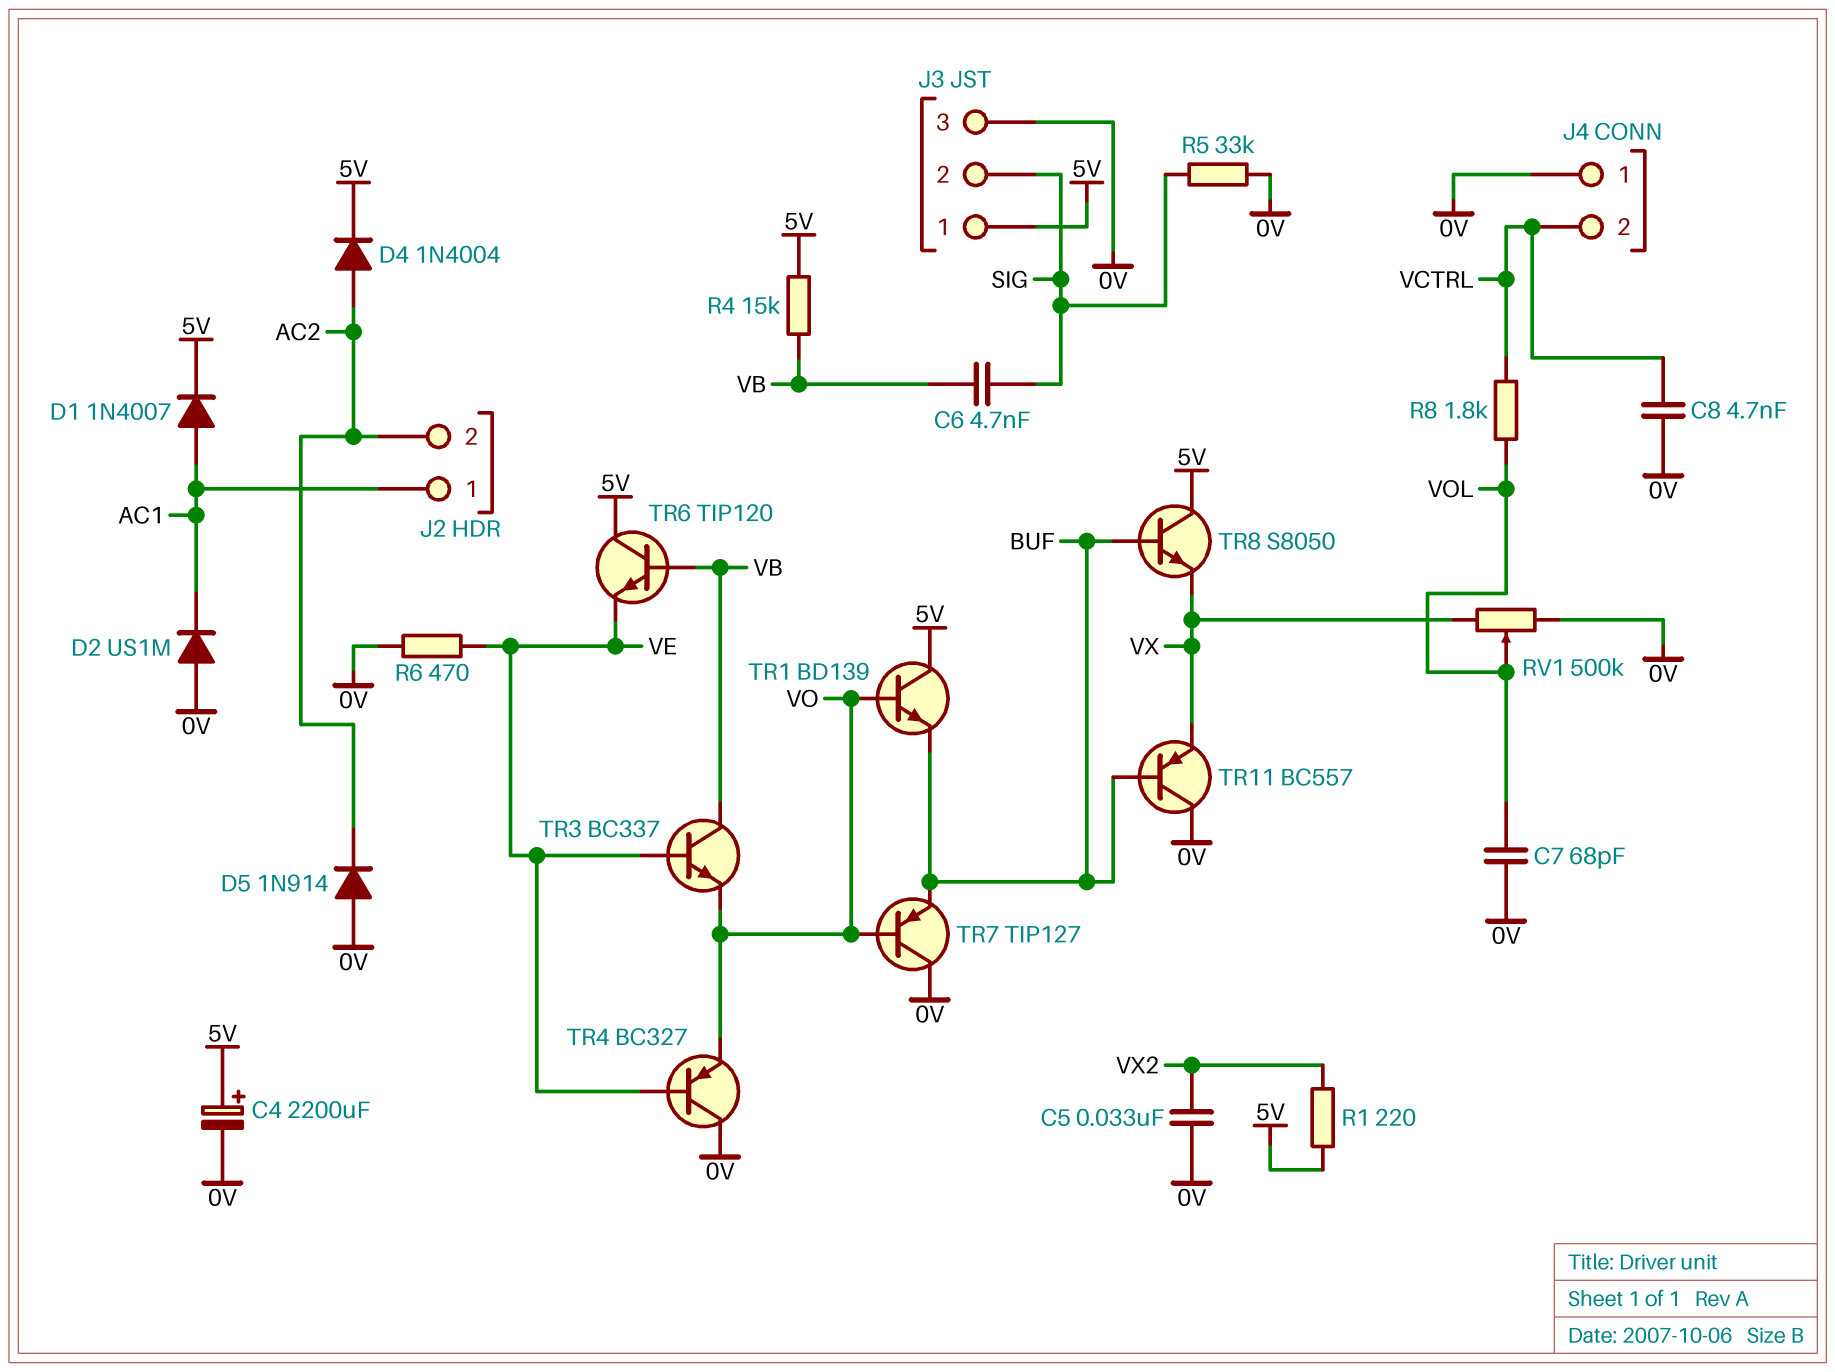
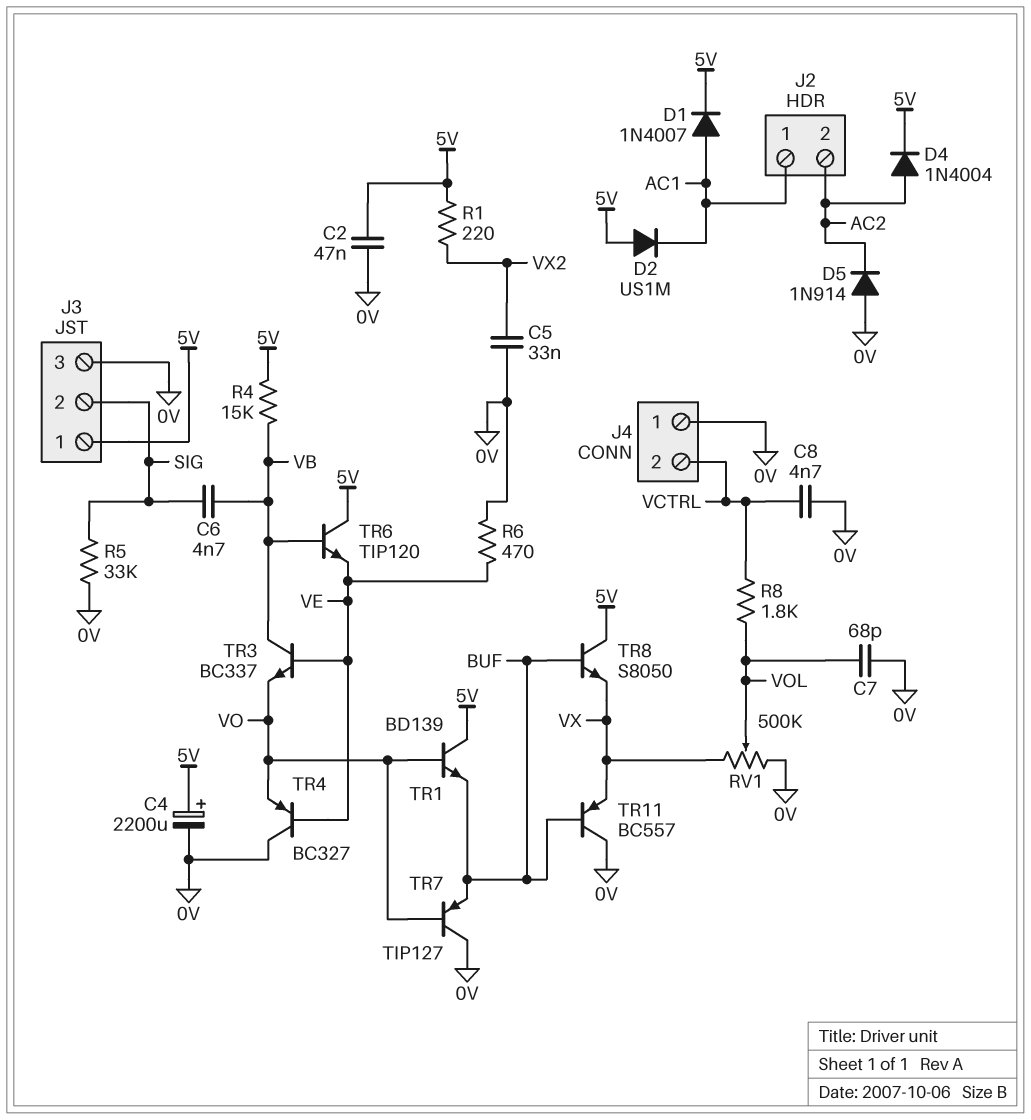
C2: none -> 47nF (0V, 5V)
D2: diode US1M (A 0V, K AC1) -> diode US1M (A 5V, K AC1)

